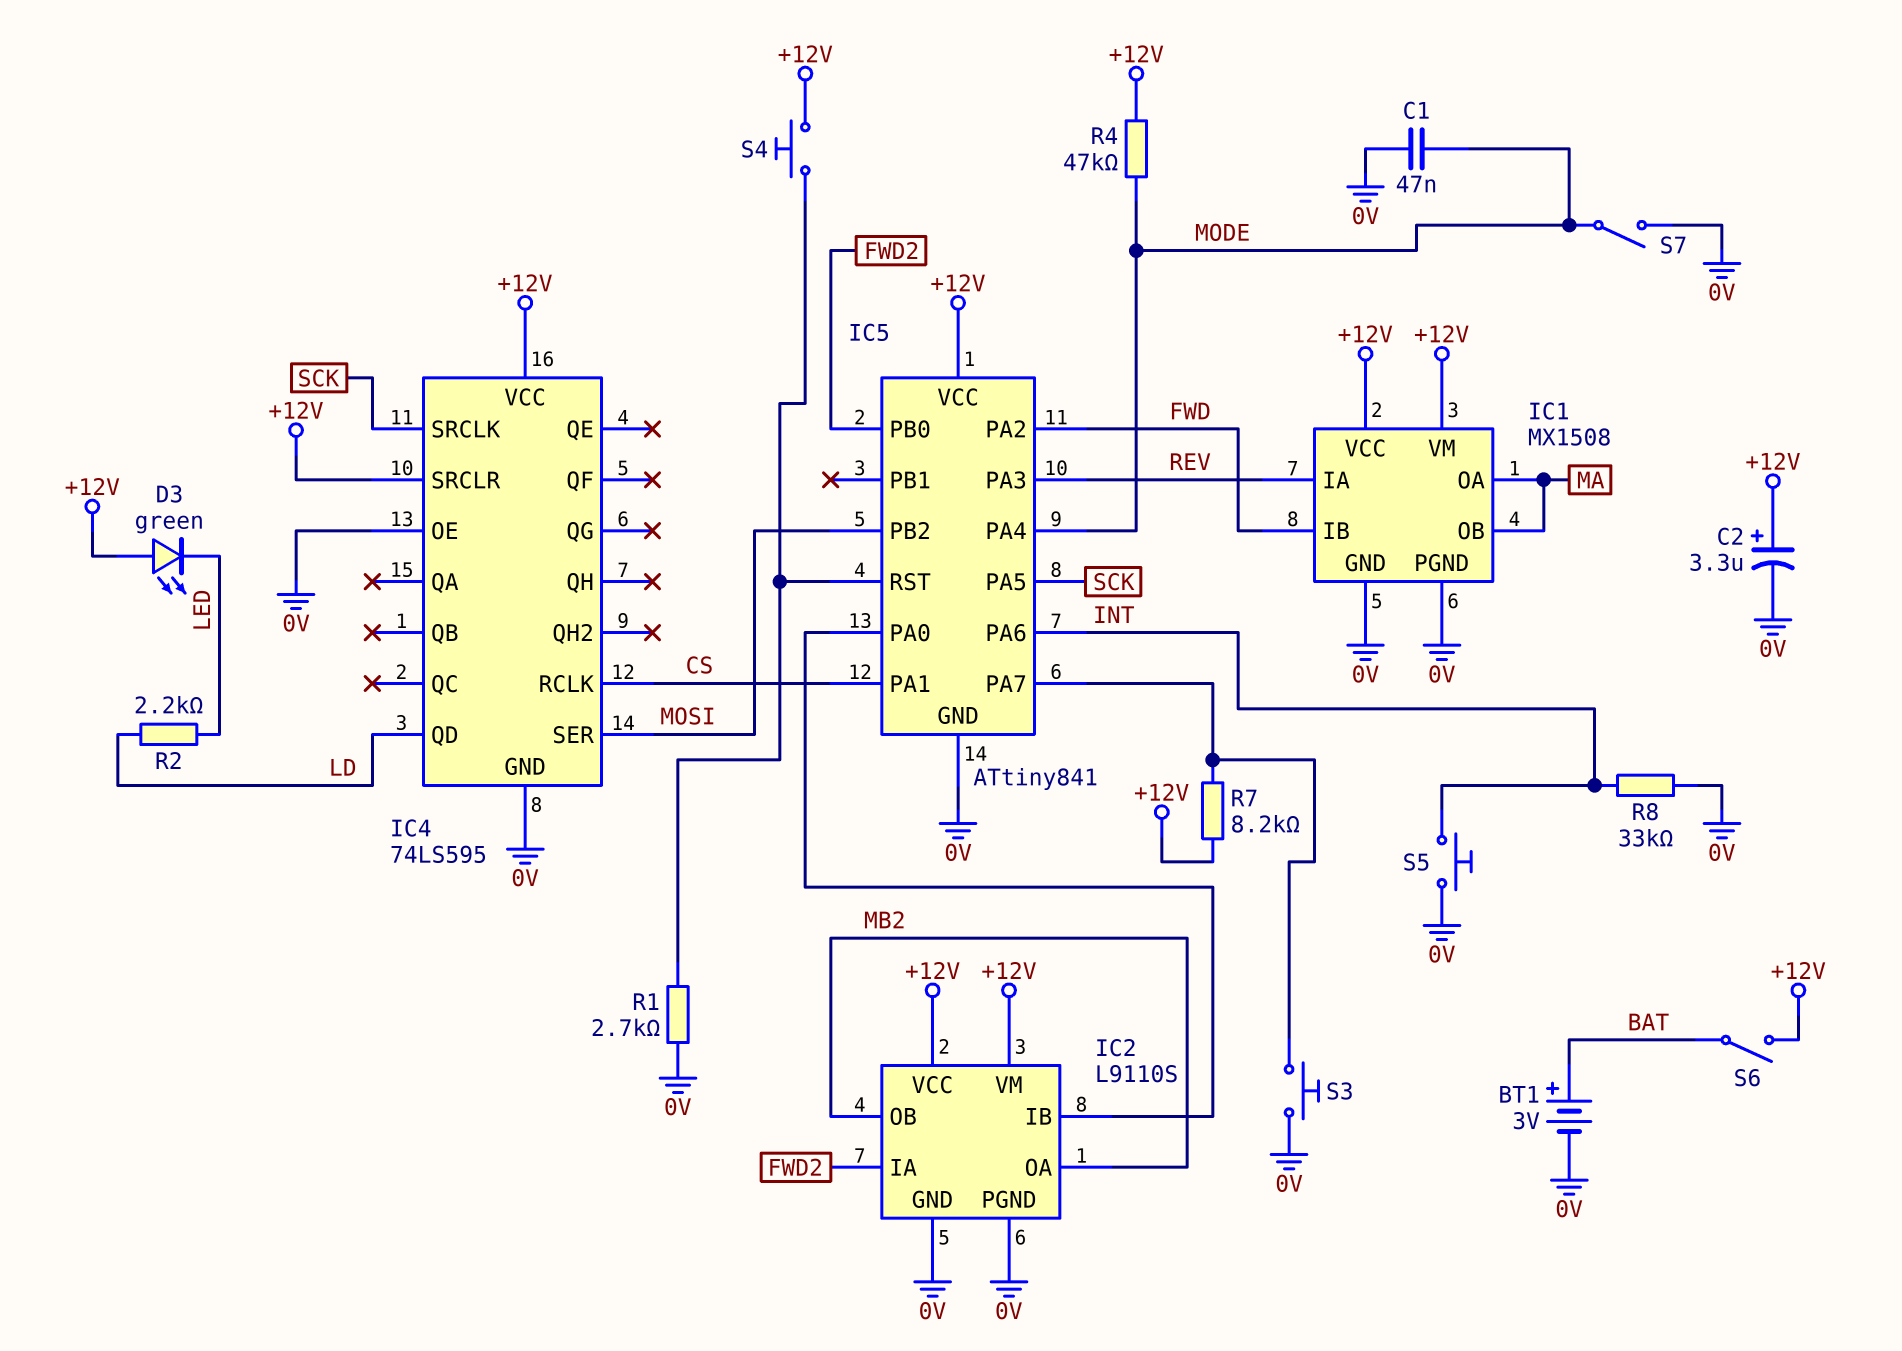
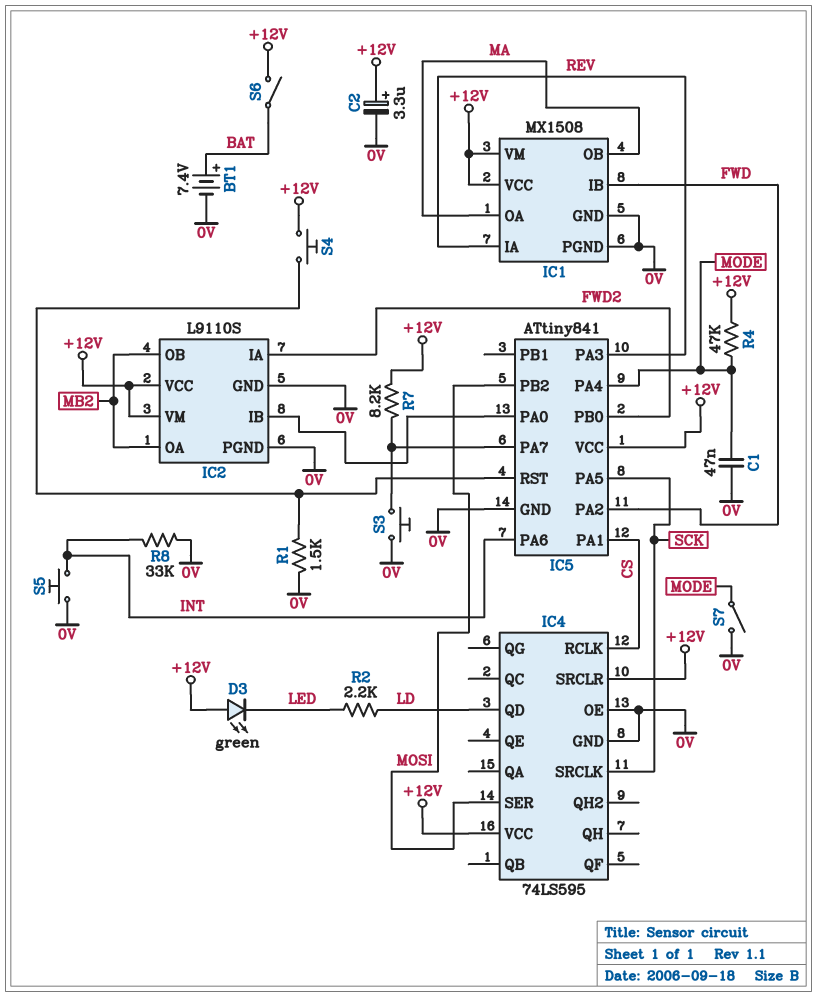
BT1: 3V (plus BAT, minus 0V) -> 7.4V (plus BAT, minus 0V)
R1: 2.7k (0V, IC5/RST) -> 1.5k (0V, IC5/RST)

